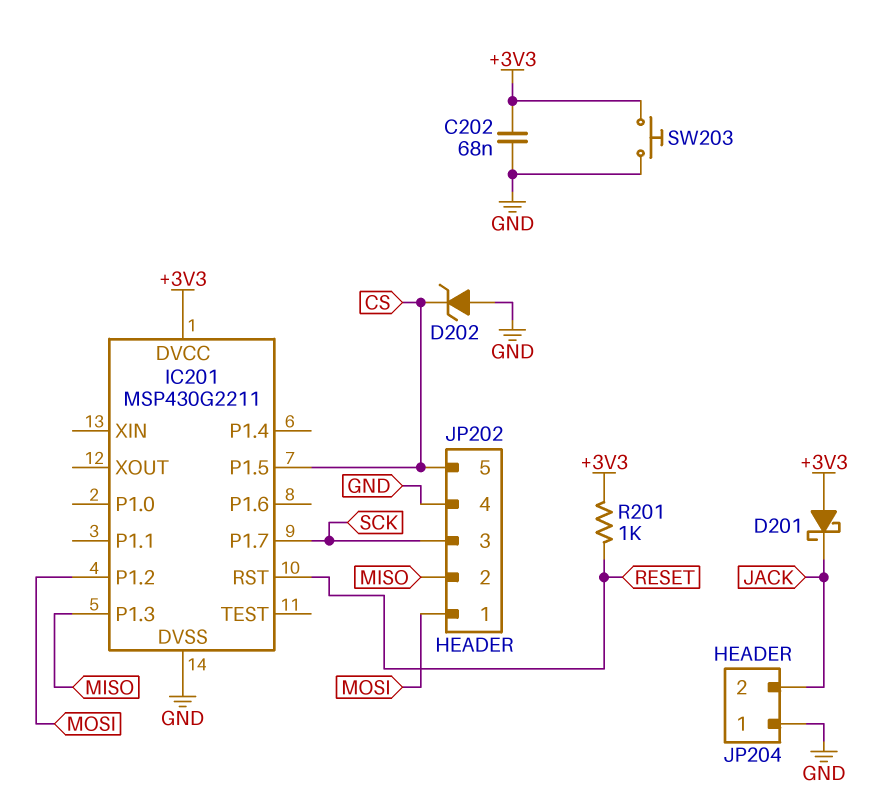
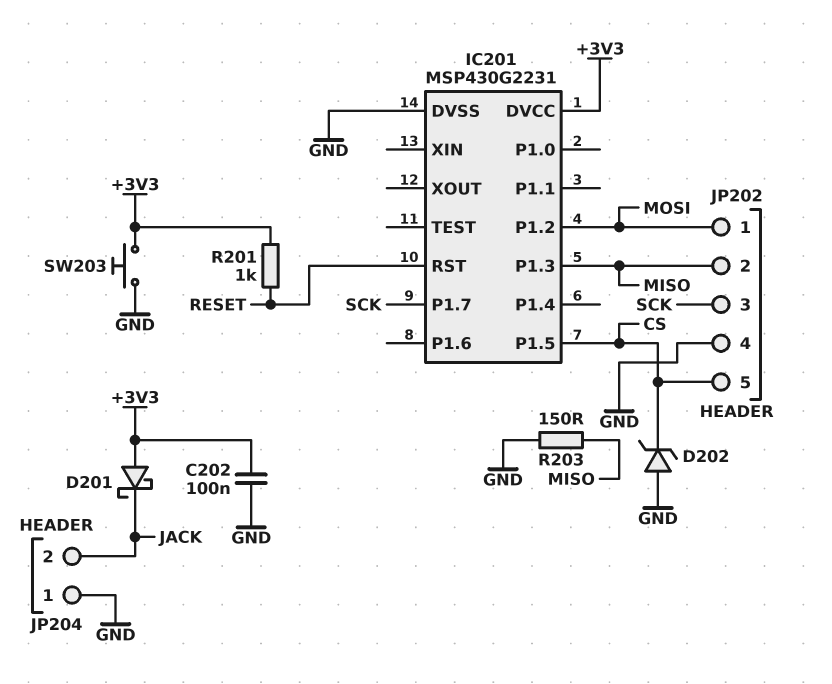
C202: 68nF (+3V3, GND) -> 100nF (+3V3, GND)
IC201: MSP430G2211 -> MSP430G2231
R203: none -> 150 (GND, MISO)

